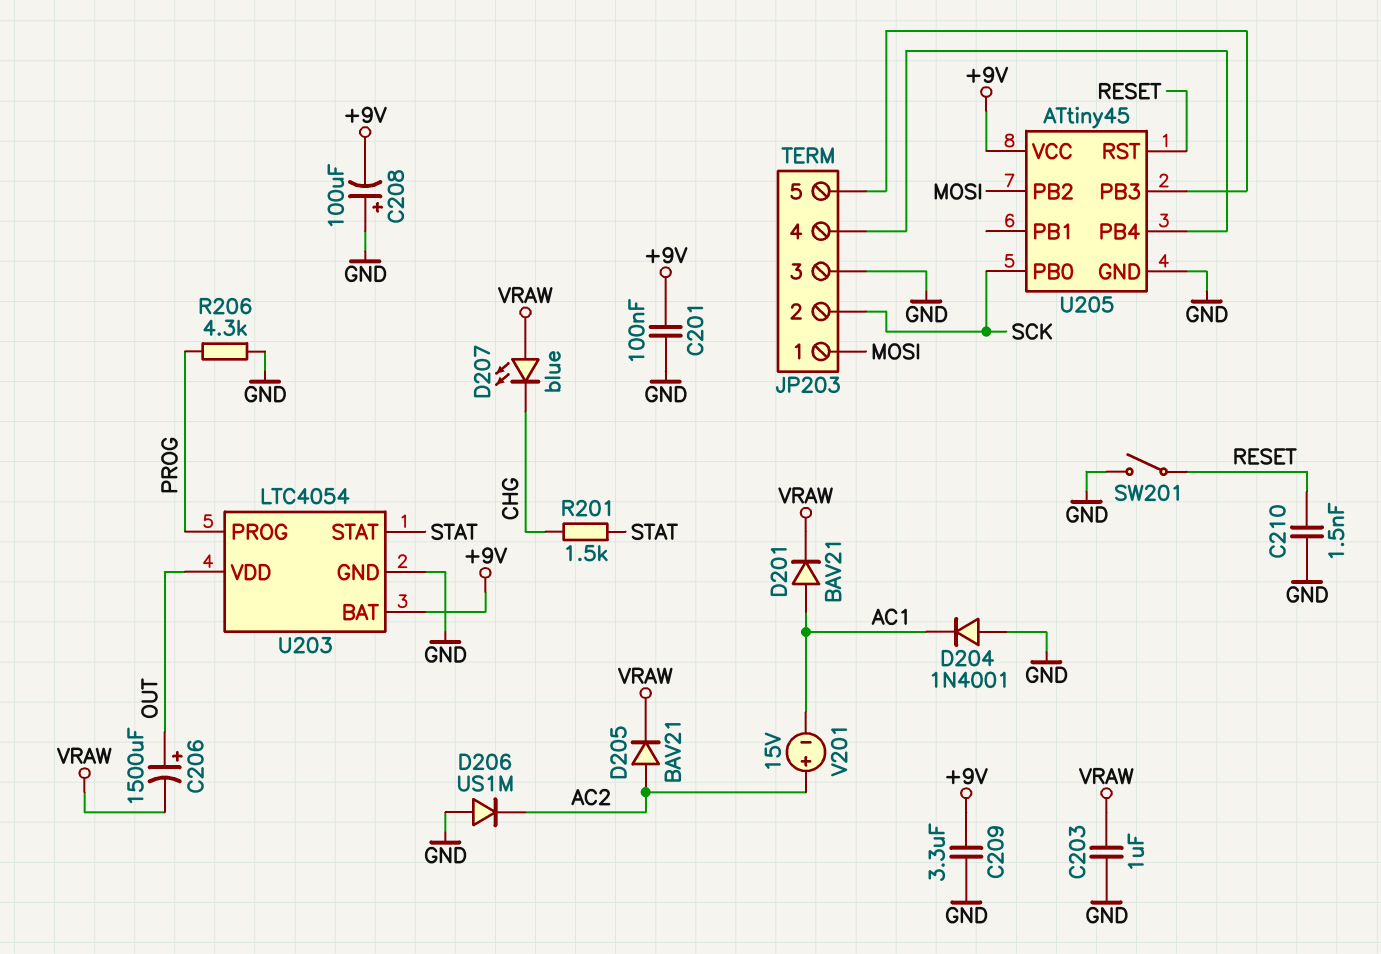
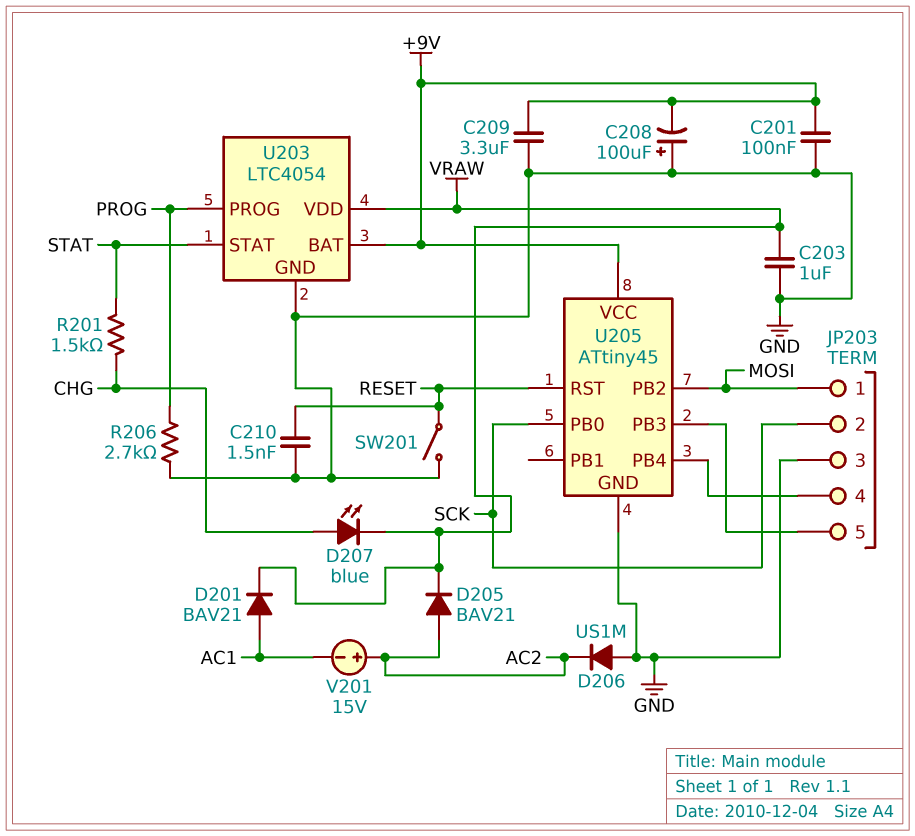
C206: 1500uF (plus OUT, minus VRAW) -> none
D204: diode 1N4001 (A GND, K AC1) -> none
D207: LED blue (A VRAW, K CHG) -> LED blue (A CHG, K VRAW)
R206: 4.3k (GND, PROG) -> 2.7k (GND, PROG)
U203 pin VDD: OUT -> VRAW

